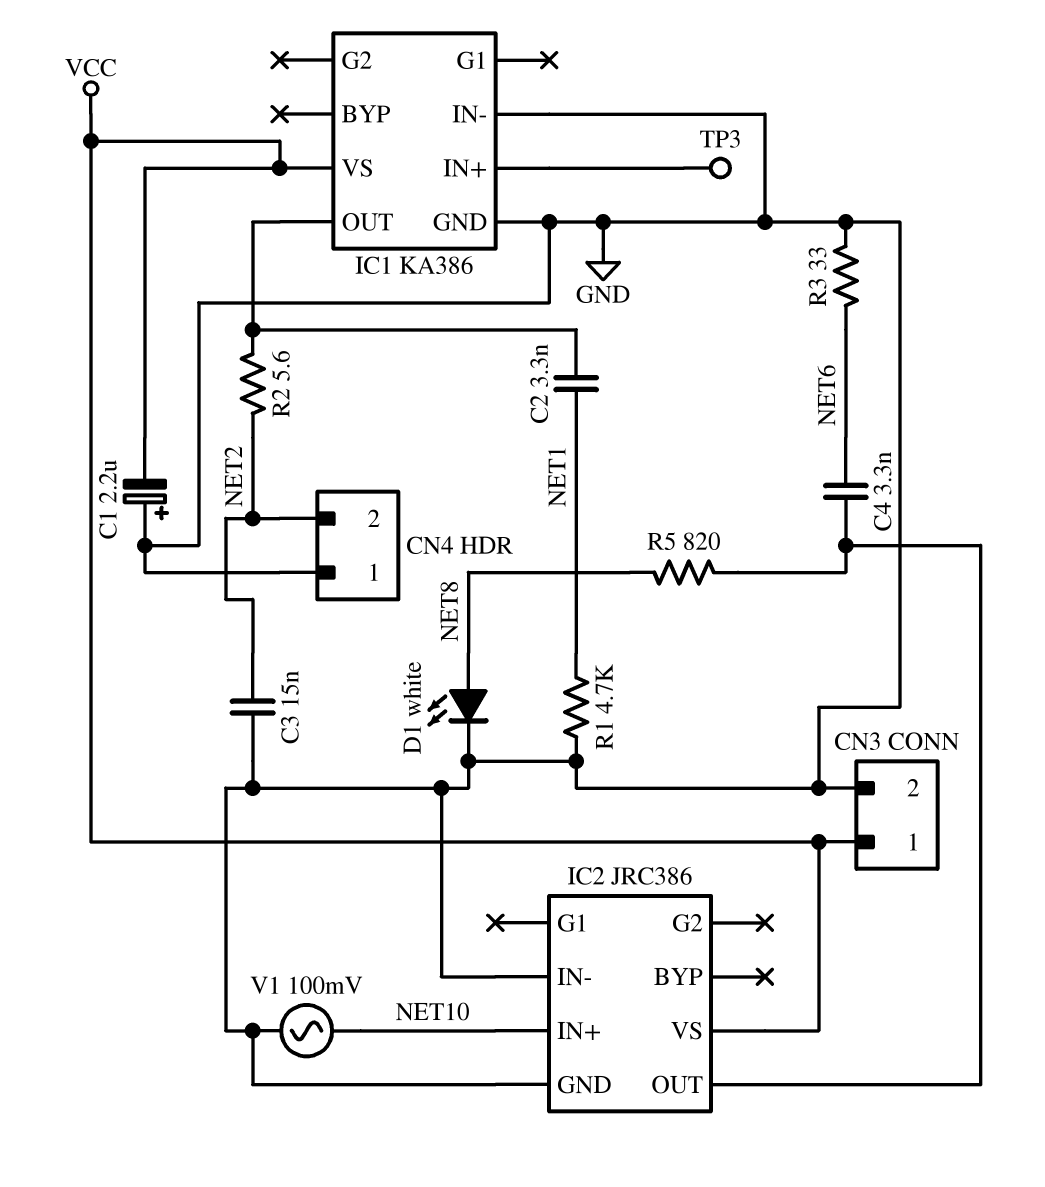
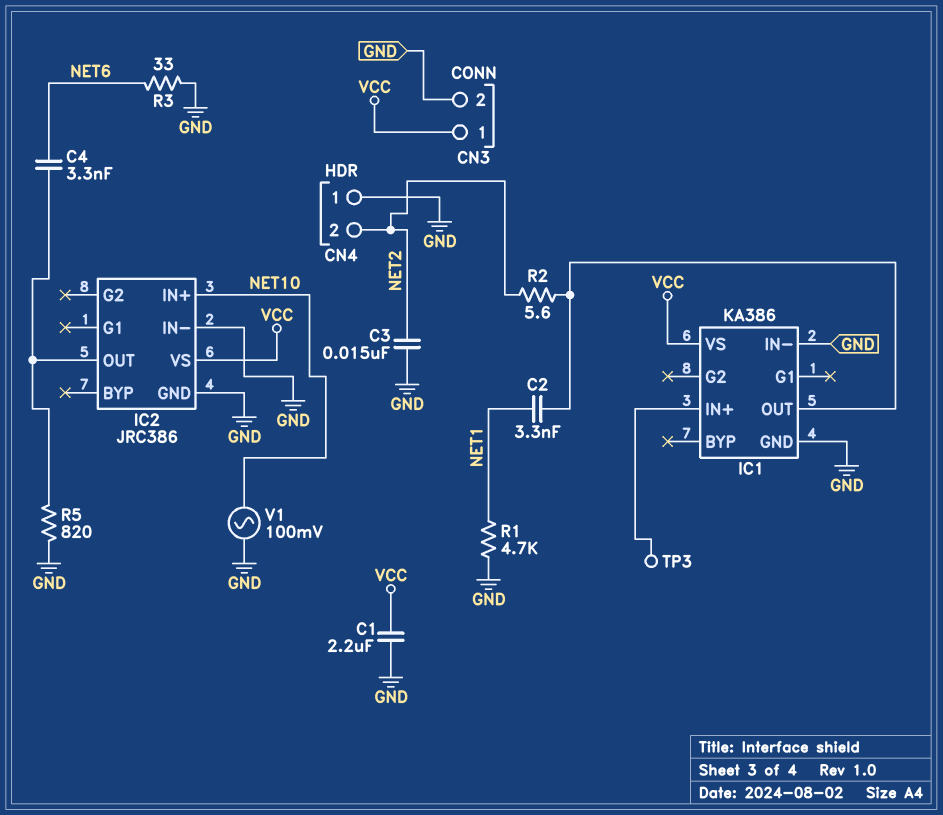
C1: 2.2uF (plus GND, minus VCC) -> 2.2uF (GND, VCC)
D1: LED white (A NET8, K GND) -> none
R5: 820 (IC2/OUT, NET8) -> 820 (GND, IC2/OUT)

